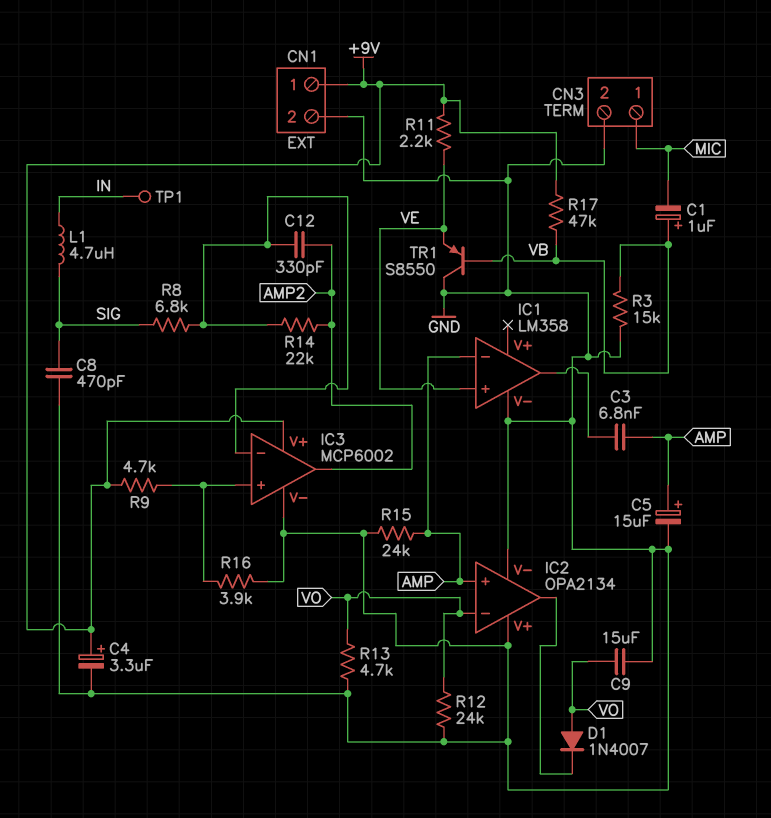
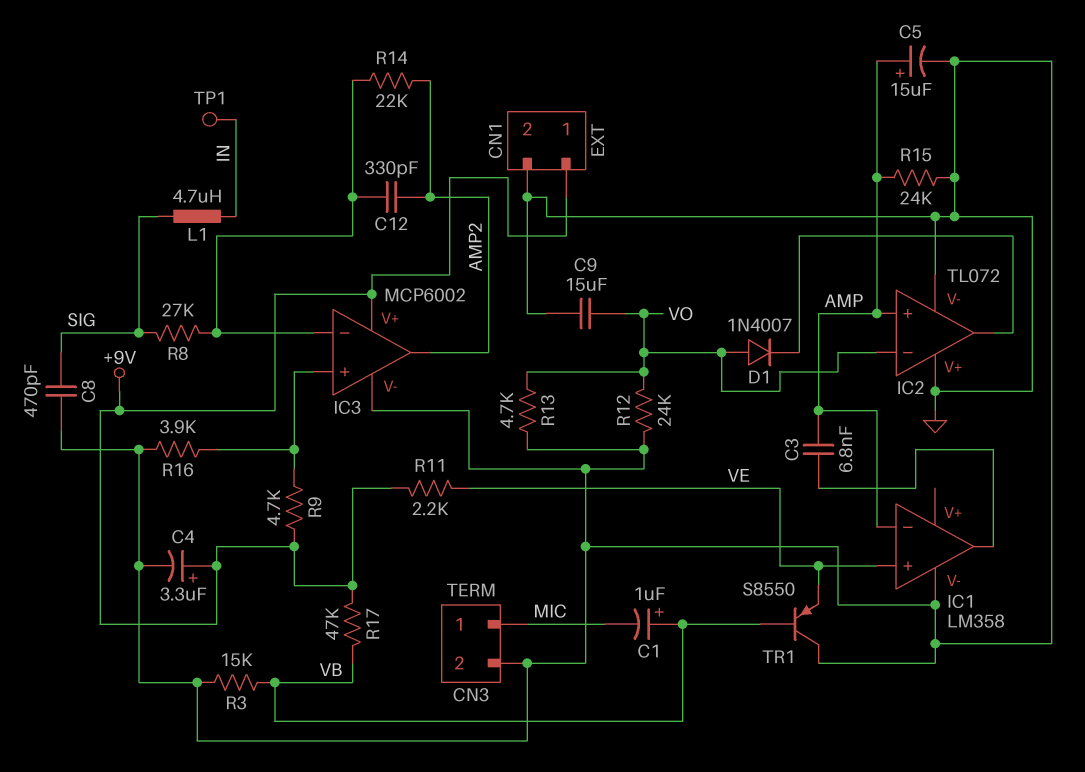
IC2: OPA2134 -> TL072
R8: 6.8k (IC3/in-, SIG) -> 27k (IC3/in-, SIG)

